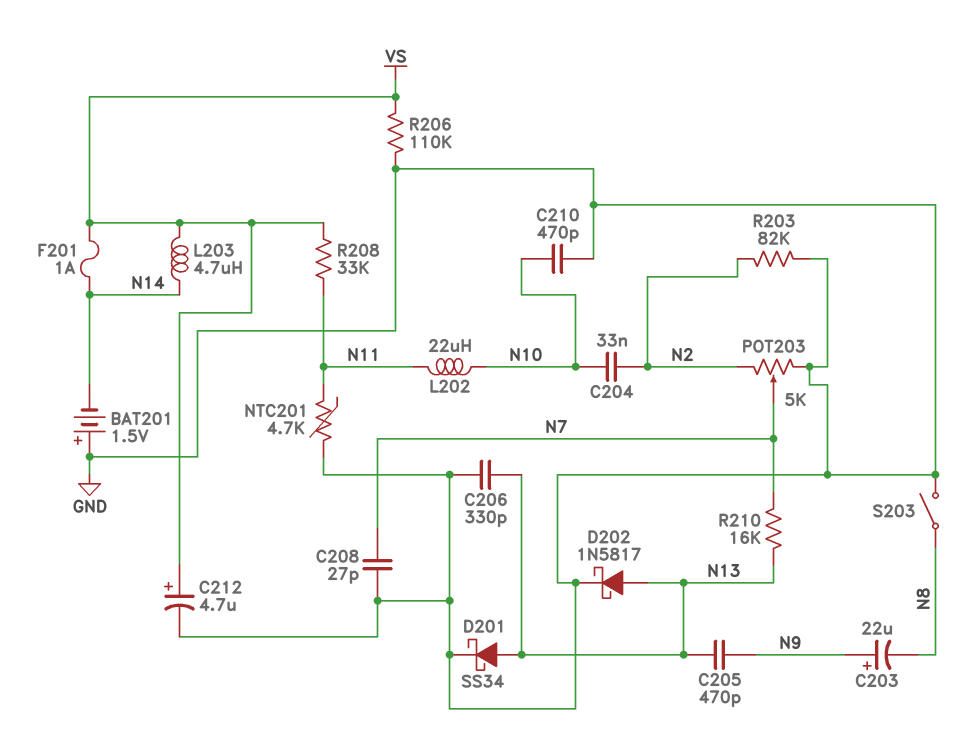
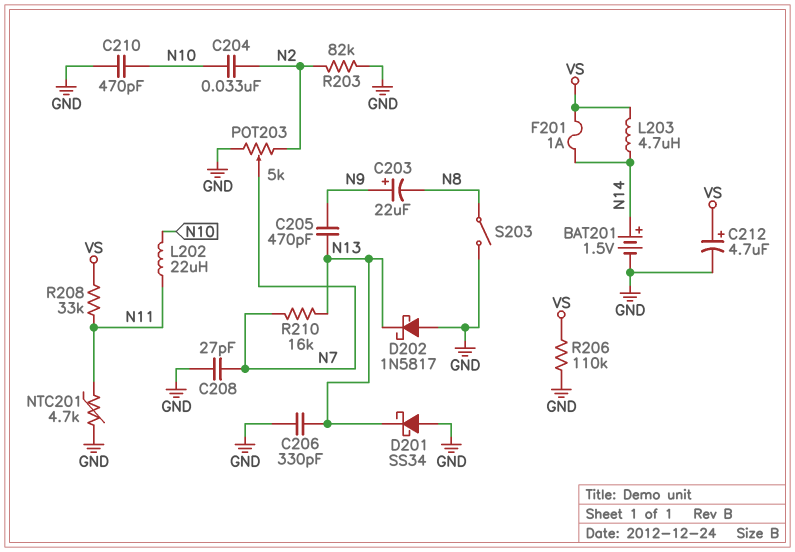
BAT201: 1.5V (plus GND, minus N14) -> 1.5V (plus N14, minus GND)
D201: schottky SS34 (A N13, K GND) -> schottky SS34 (A GND, K N13)
D202: schottky 1N5817 (A N13, K GND) -> schottky 1N5817 (A GND, K N13)

